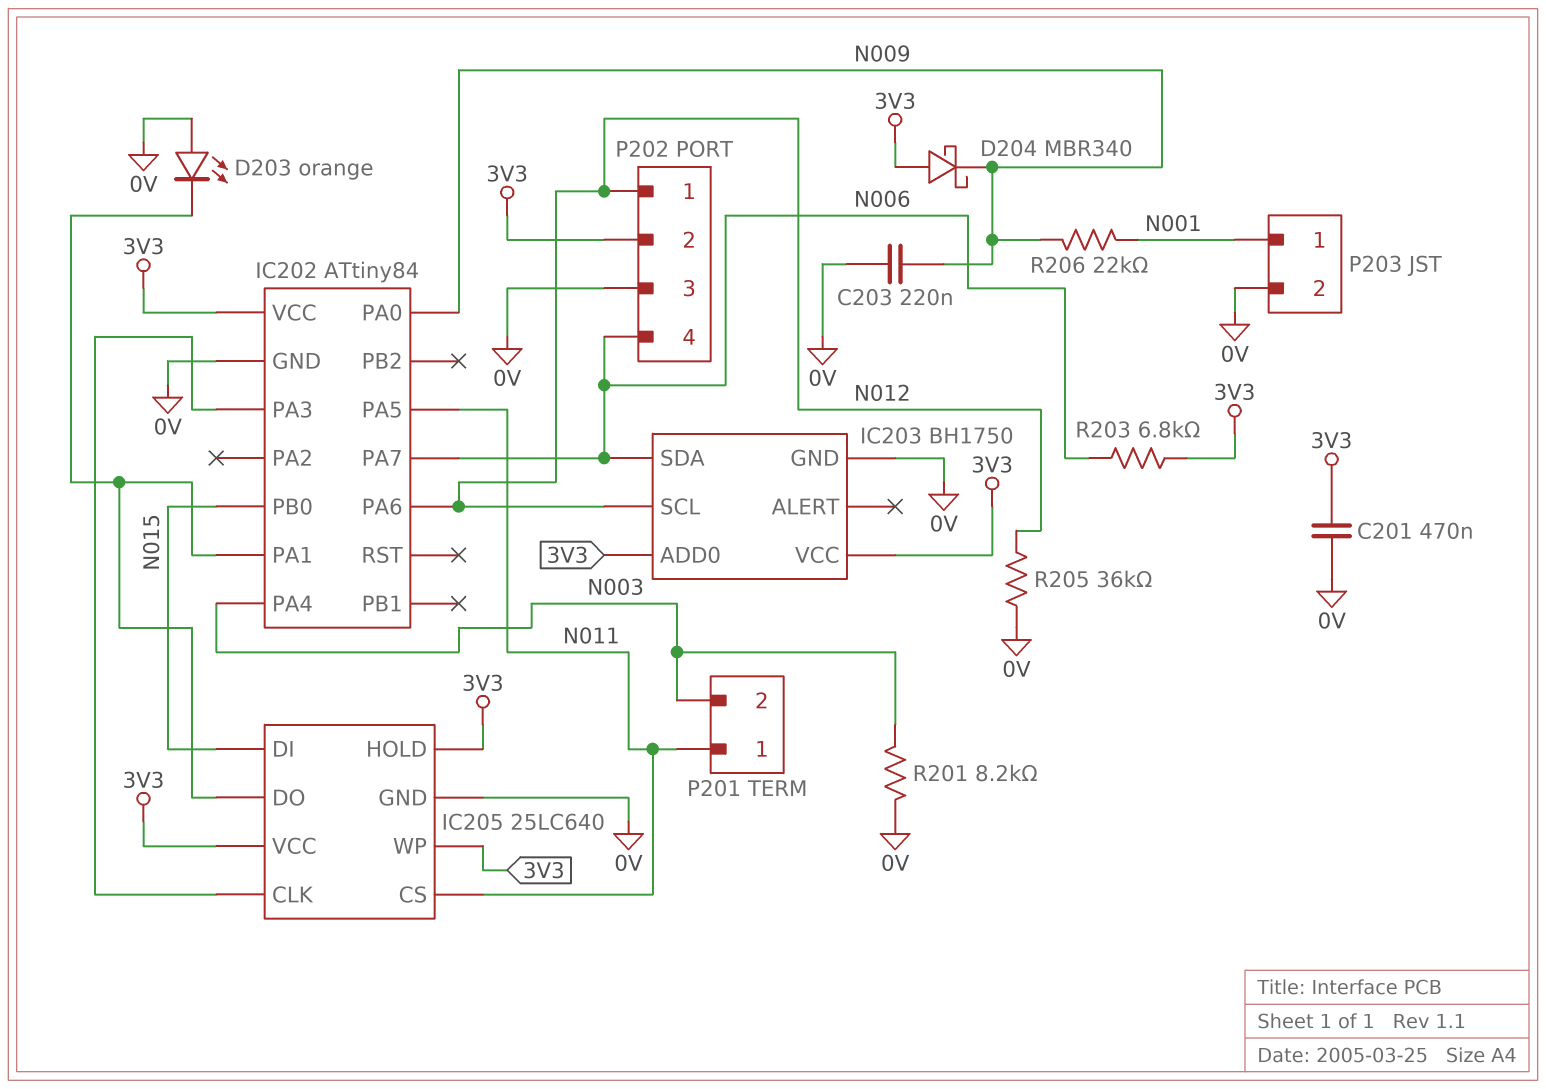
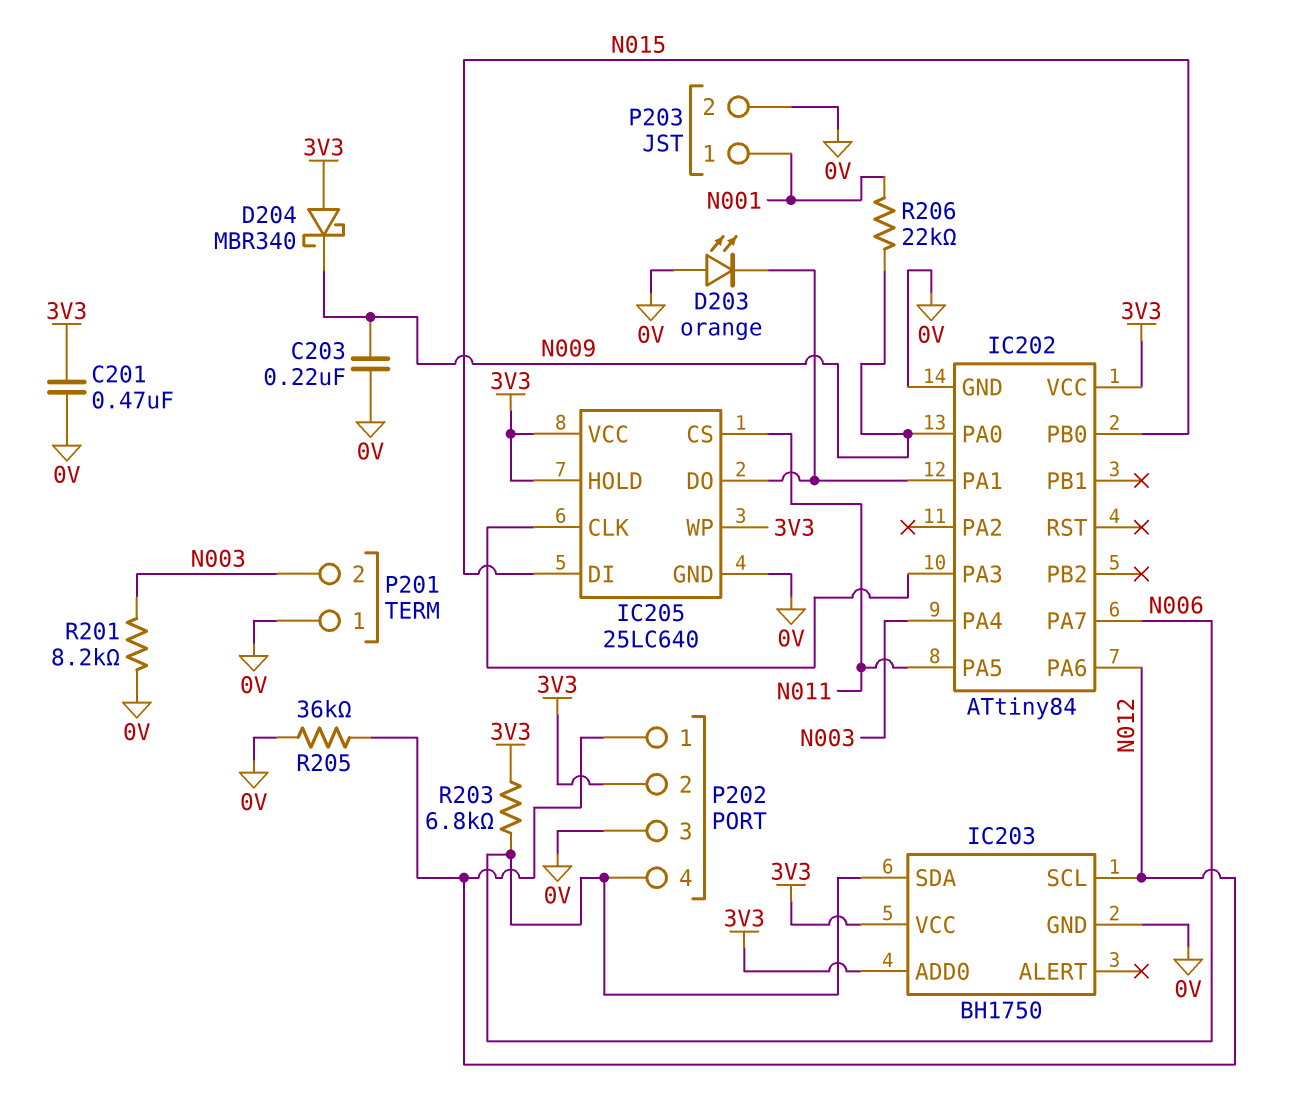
P201 pin 1: N011 -> 0V

